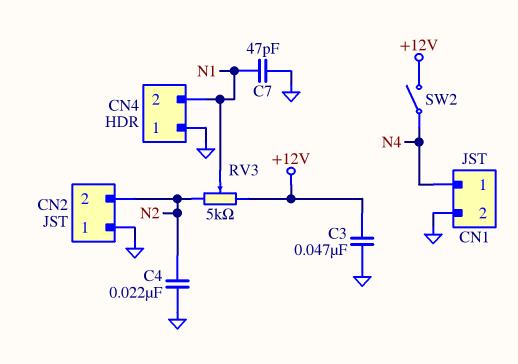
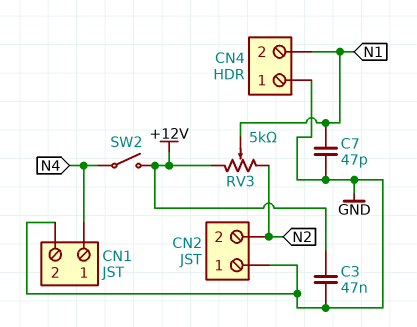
C4: 22nF (GND, N2) -> none

